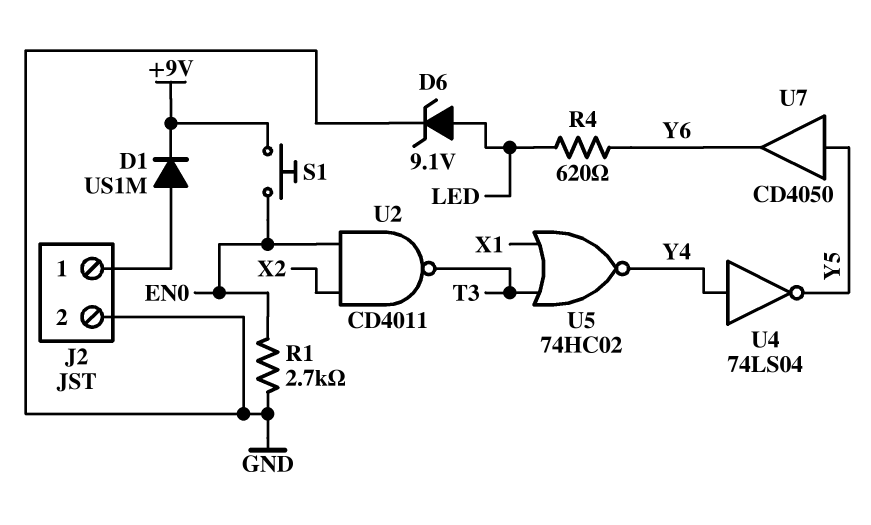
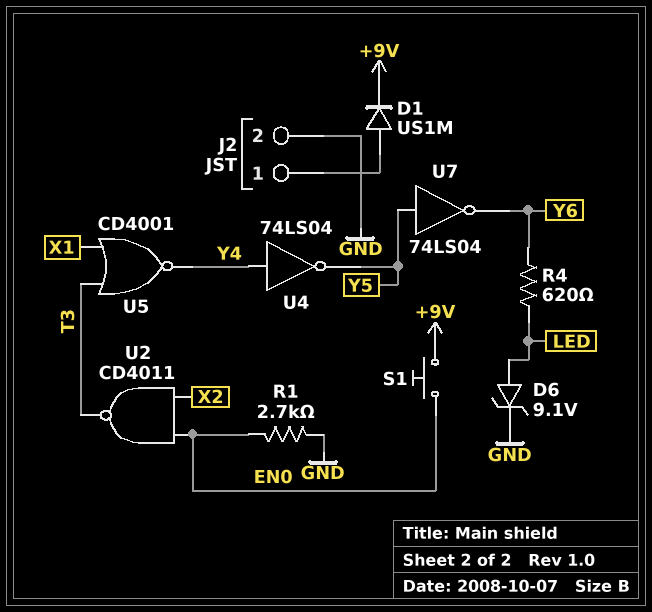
U5: NOR 74HC02 (in T3, in X1, out Y4) -> NOR CD4001 (in T3, in X1, out Y4)
U7: buffer CD4050 (in Y5, out Y6) -> NOT 74LS04 (in Y5, out Y6)

